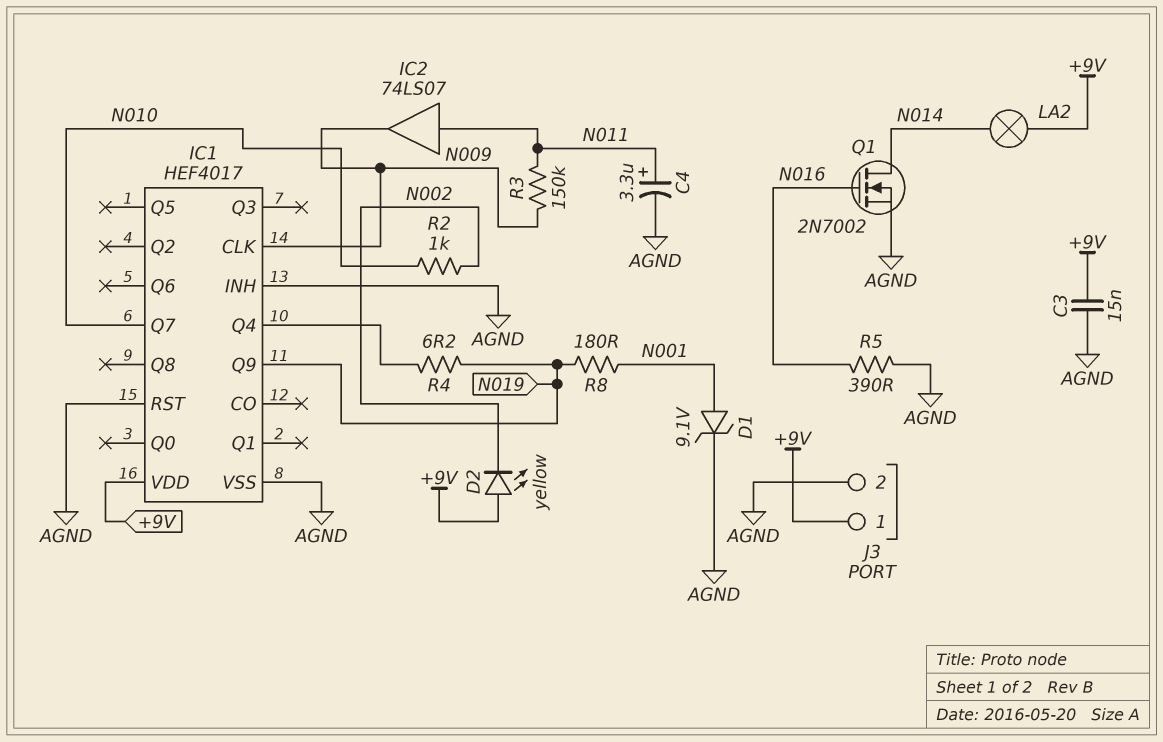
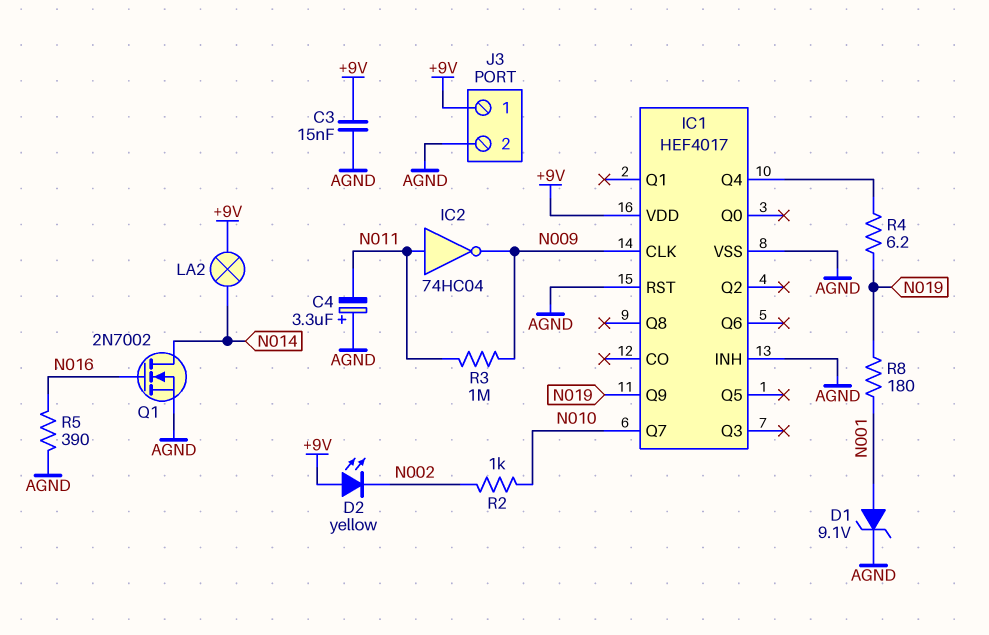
C4: 3.3uF (plus N011, minus AGND) -> 3.3uF (plus AGND, minus N011)
IC2: buffer 74LS07 (in N011, out N009) -> NOT 74HC04 (in N011, out N009)
R3: 150k (N009, N011) -> 1M (N009, N011)

